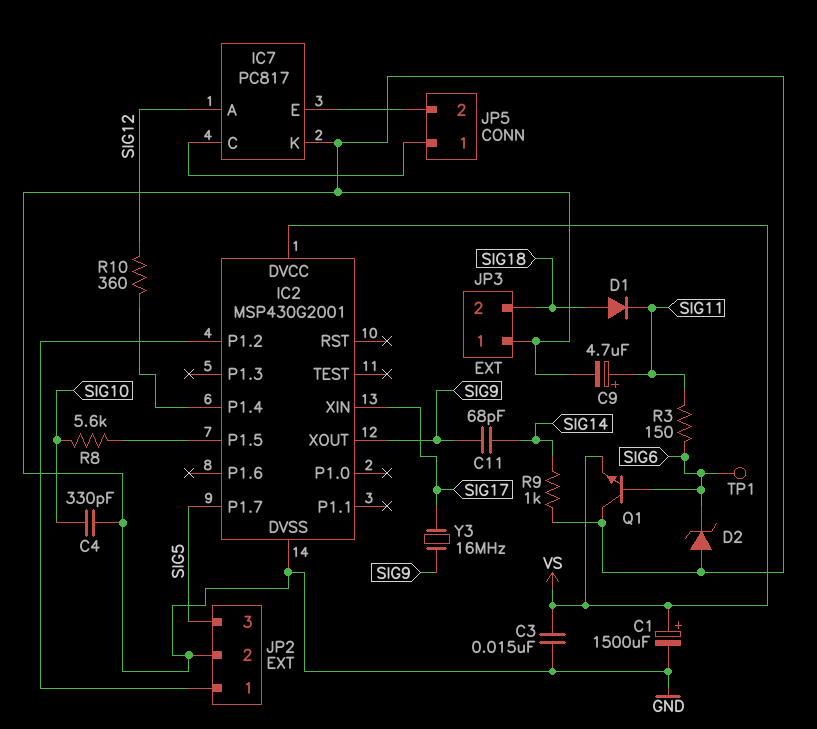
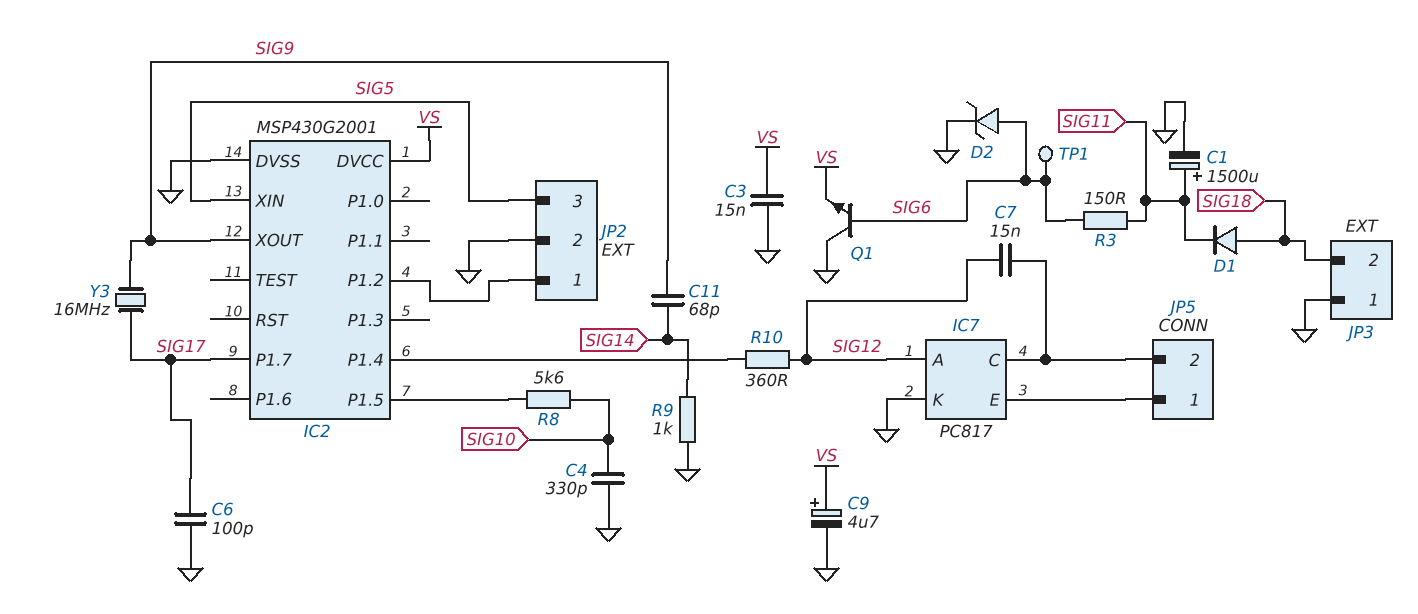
C1: 1500uF (plus VS, minus GND) -> 1500uF (plus SIG11, minus GND)
C6: none -> 100pF (GND, SIG17)
C7: none -> 15nF (IC7/C, SIG12)
C9: 4.7uF (plus SIG11, minus GND) -> 4.7uF (plus VS, minus GND)
D2: zener (A GND, K SIG6) -> zener (A SIG6, K GND)
IC2 pin P1.7: SIG5 -> SIG17
IC2 pin XIN: SIG17 -> SIG5
JP5 pin 1: IC7/C -> IC7/E
JP5 pin 2: IC7/E -> IC7/C

